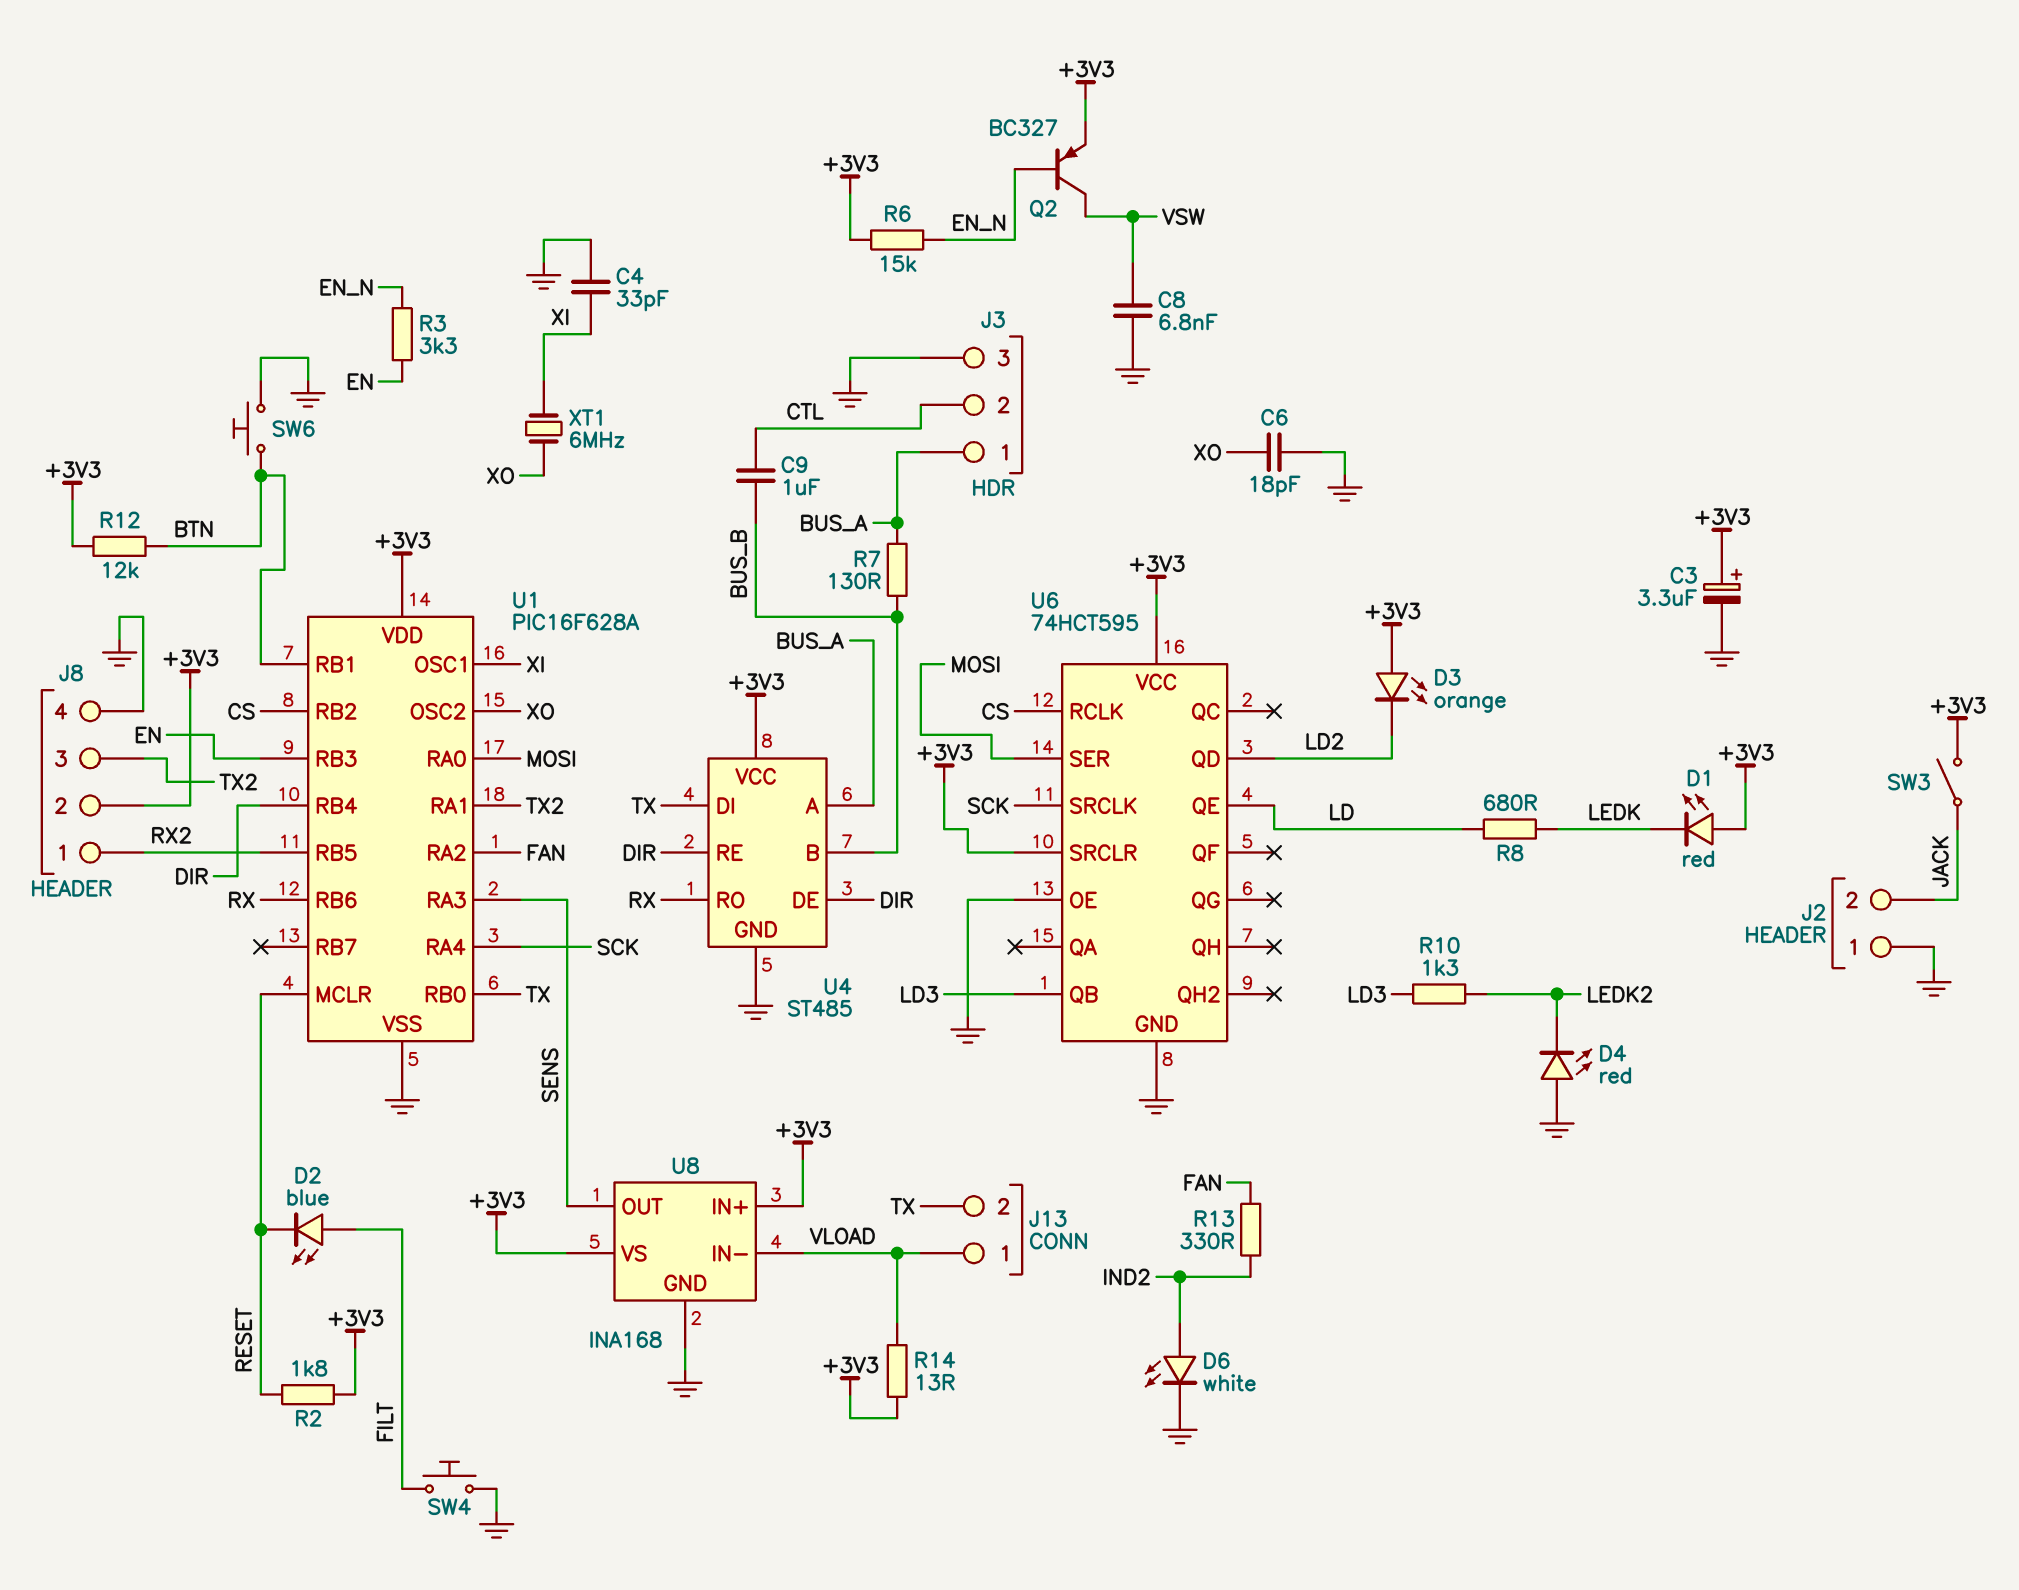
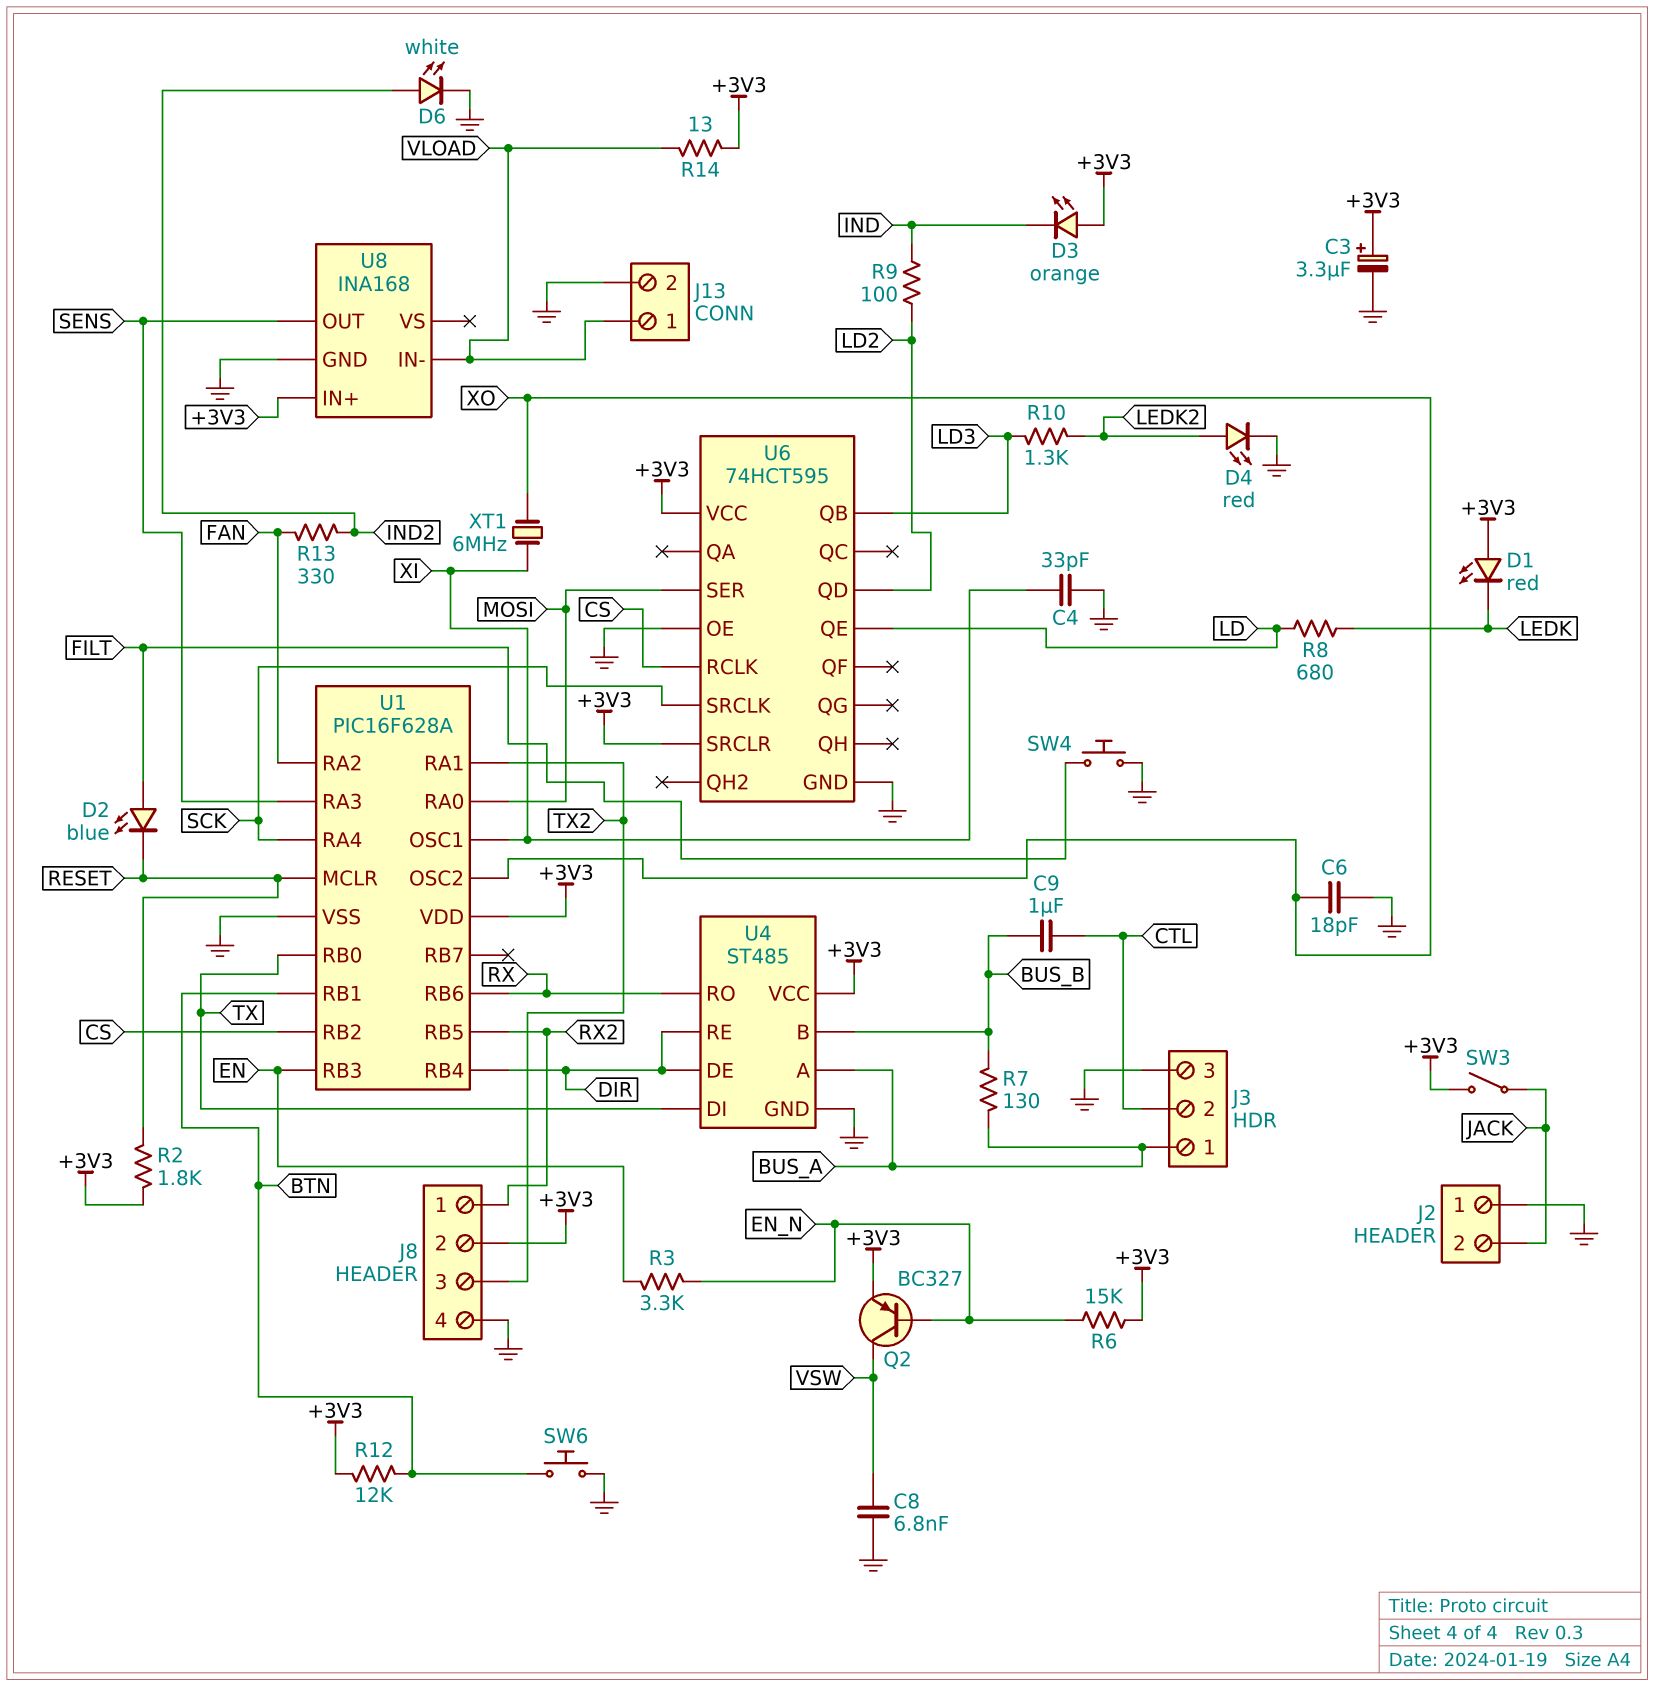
D3: LED orange (A +3V3, K LD2) -> LED orange (A +3V3, K IND)
D4: LED red (A GND, K LEDK2) -> LED red (A LEDK2, K GND)
J13 pin 2: TX -> GND
R9: none -> 100 (IND, LD2)
U8 pin VS: +3V3 -> none

